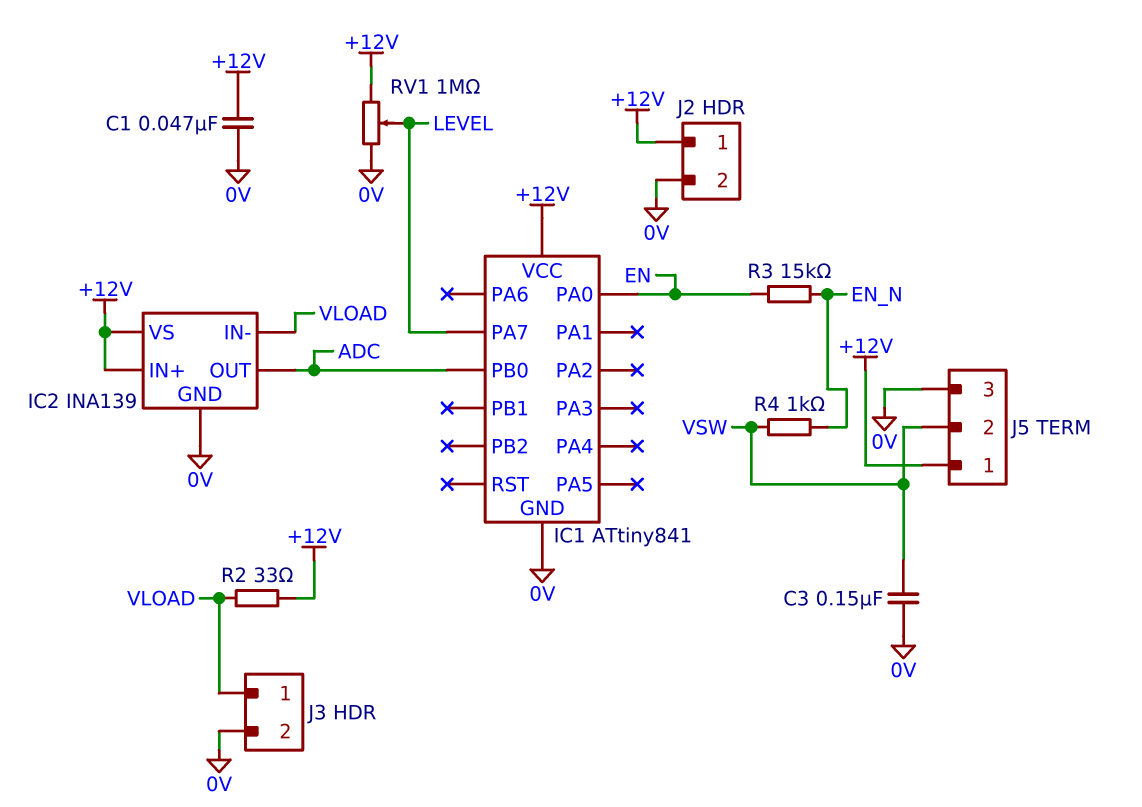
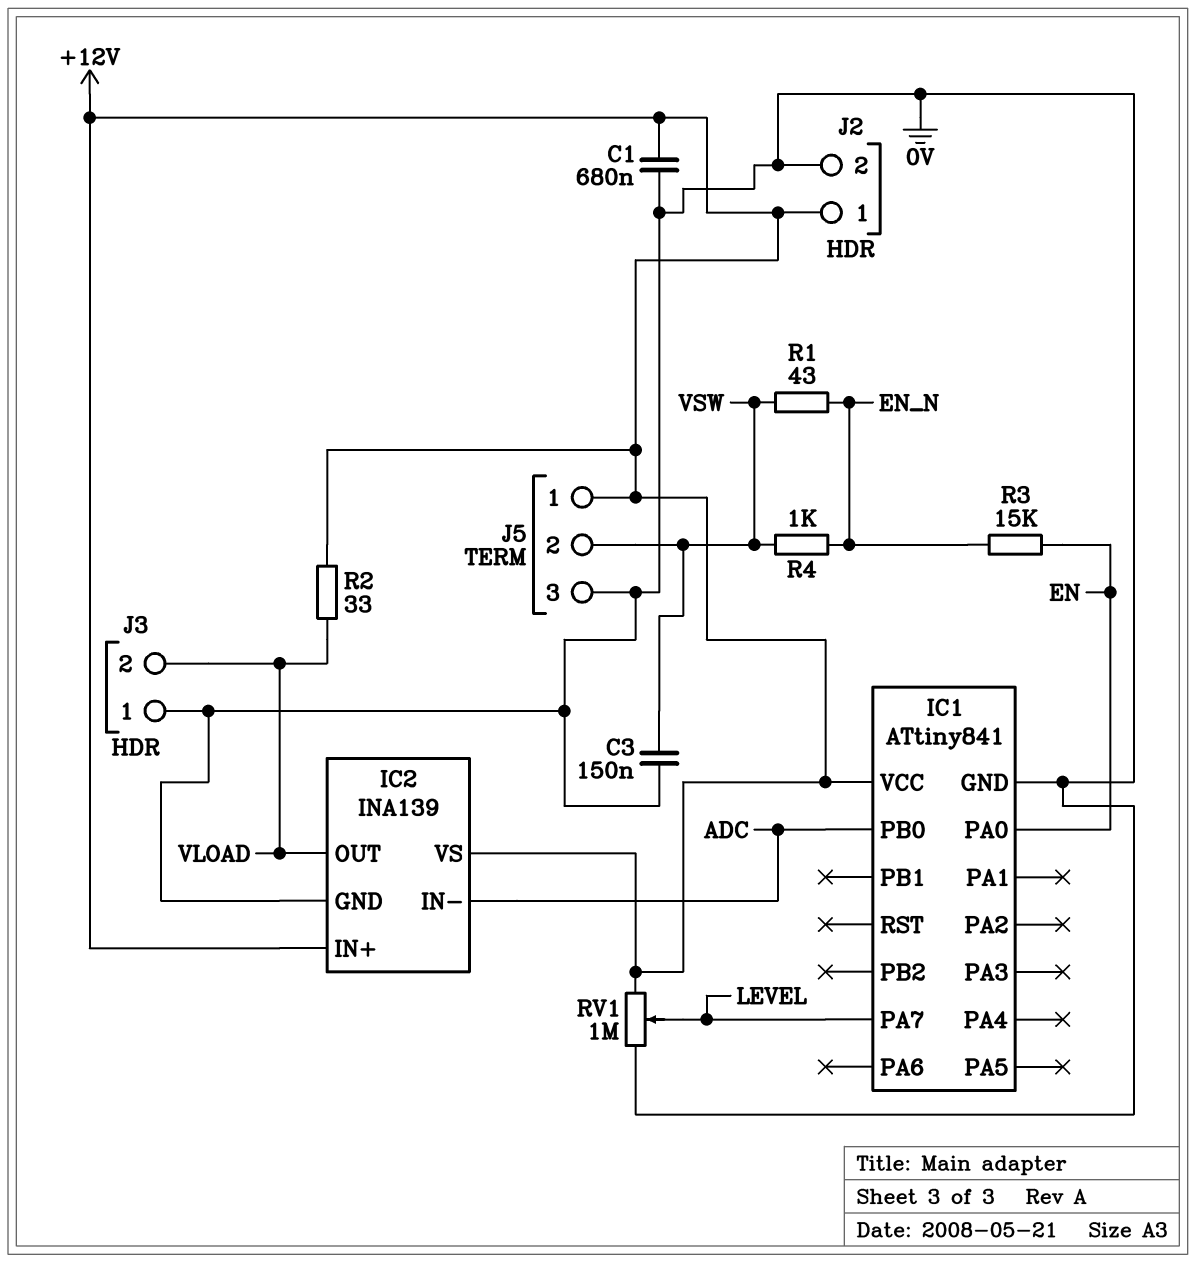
C1: 47nF (+12V, 0V) -> 680nF (+12V, 0V)
IC2 pin IN-: VLOAD -> ADC
IC2 pin OUT: ADC -> VLOAD
J3 pin 1: VLOAD -> 0V
J3 pin 2: 0V -> VLOAD
R1: none -> 43 (EN_N, VSW)

